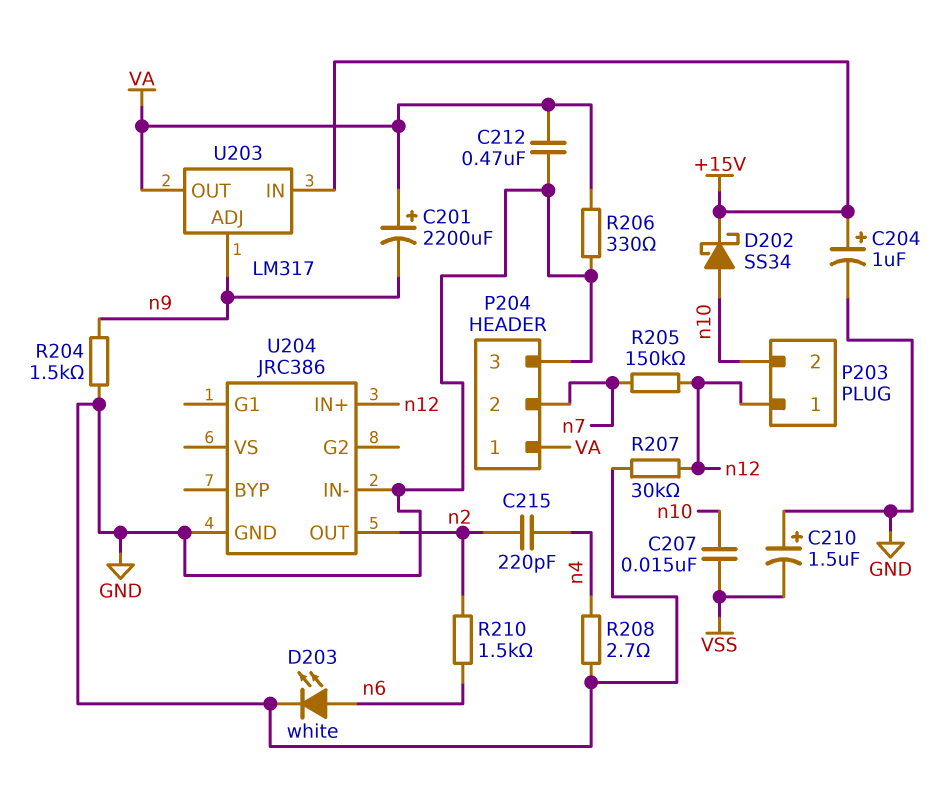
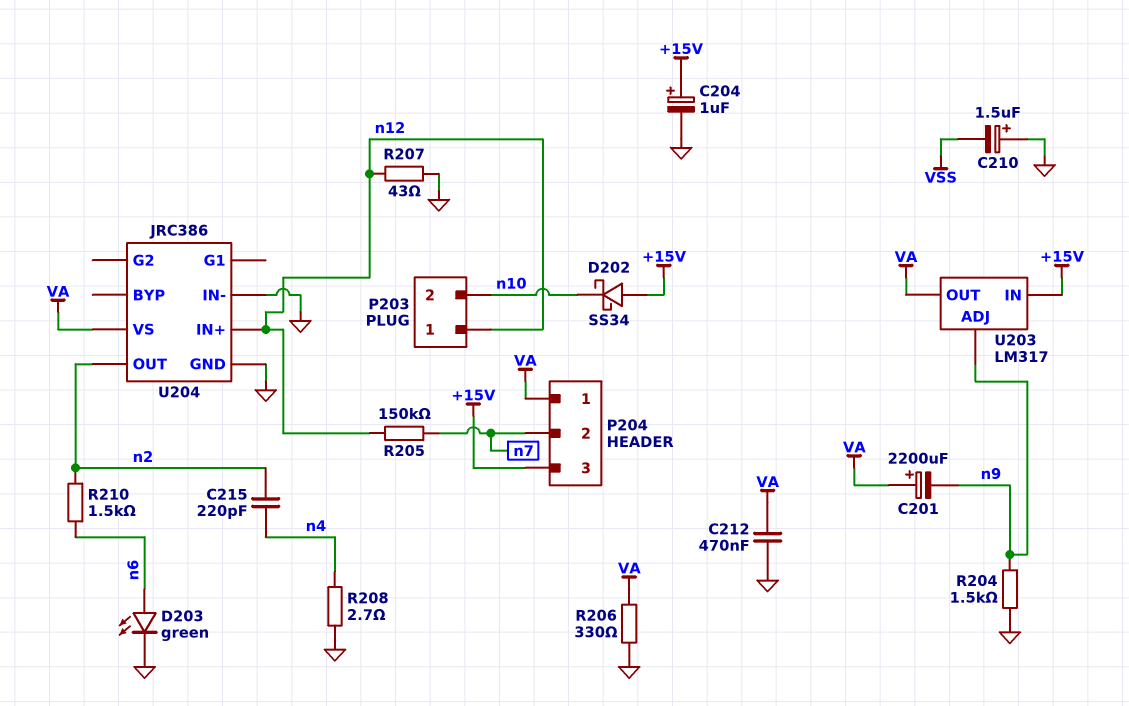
C207: 15nF (VSS, n10) -> none
D202: schottky SS34 (A n10, K +15V) -> schottky SS34 (A +15V, K n10)
D203: LED white (A n6, K GND) -> LED green (A n6, K GND)
P204 pin 3: GND -> +15V
R207: 30k (GND, n12) -> 43 (GND, n12)
U204 pin VS: none -> VA

